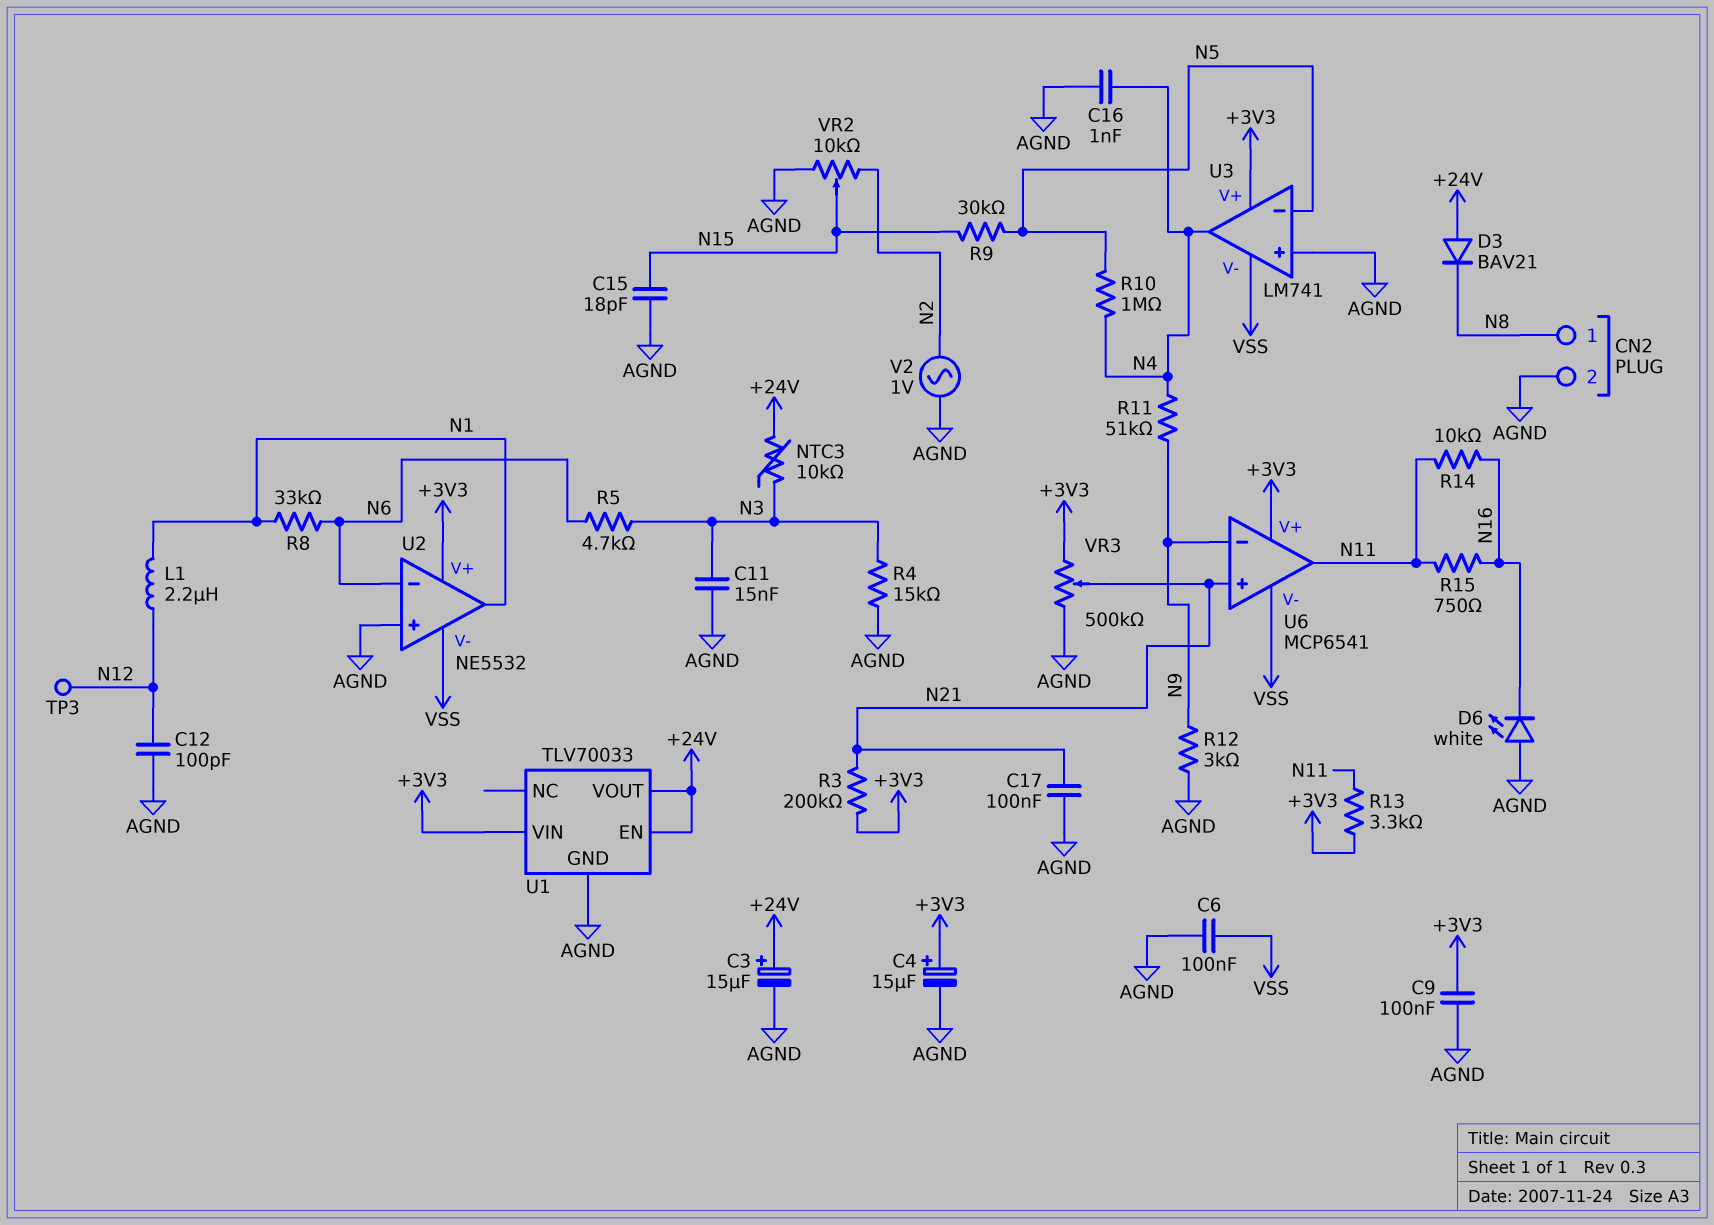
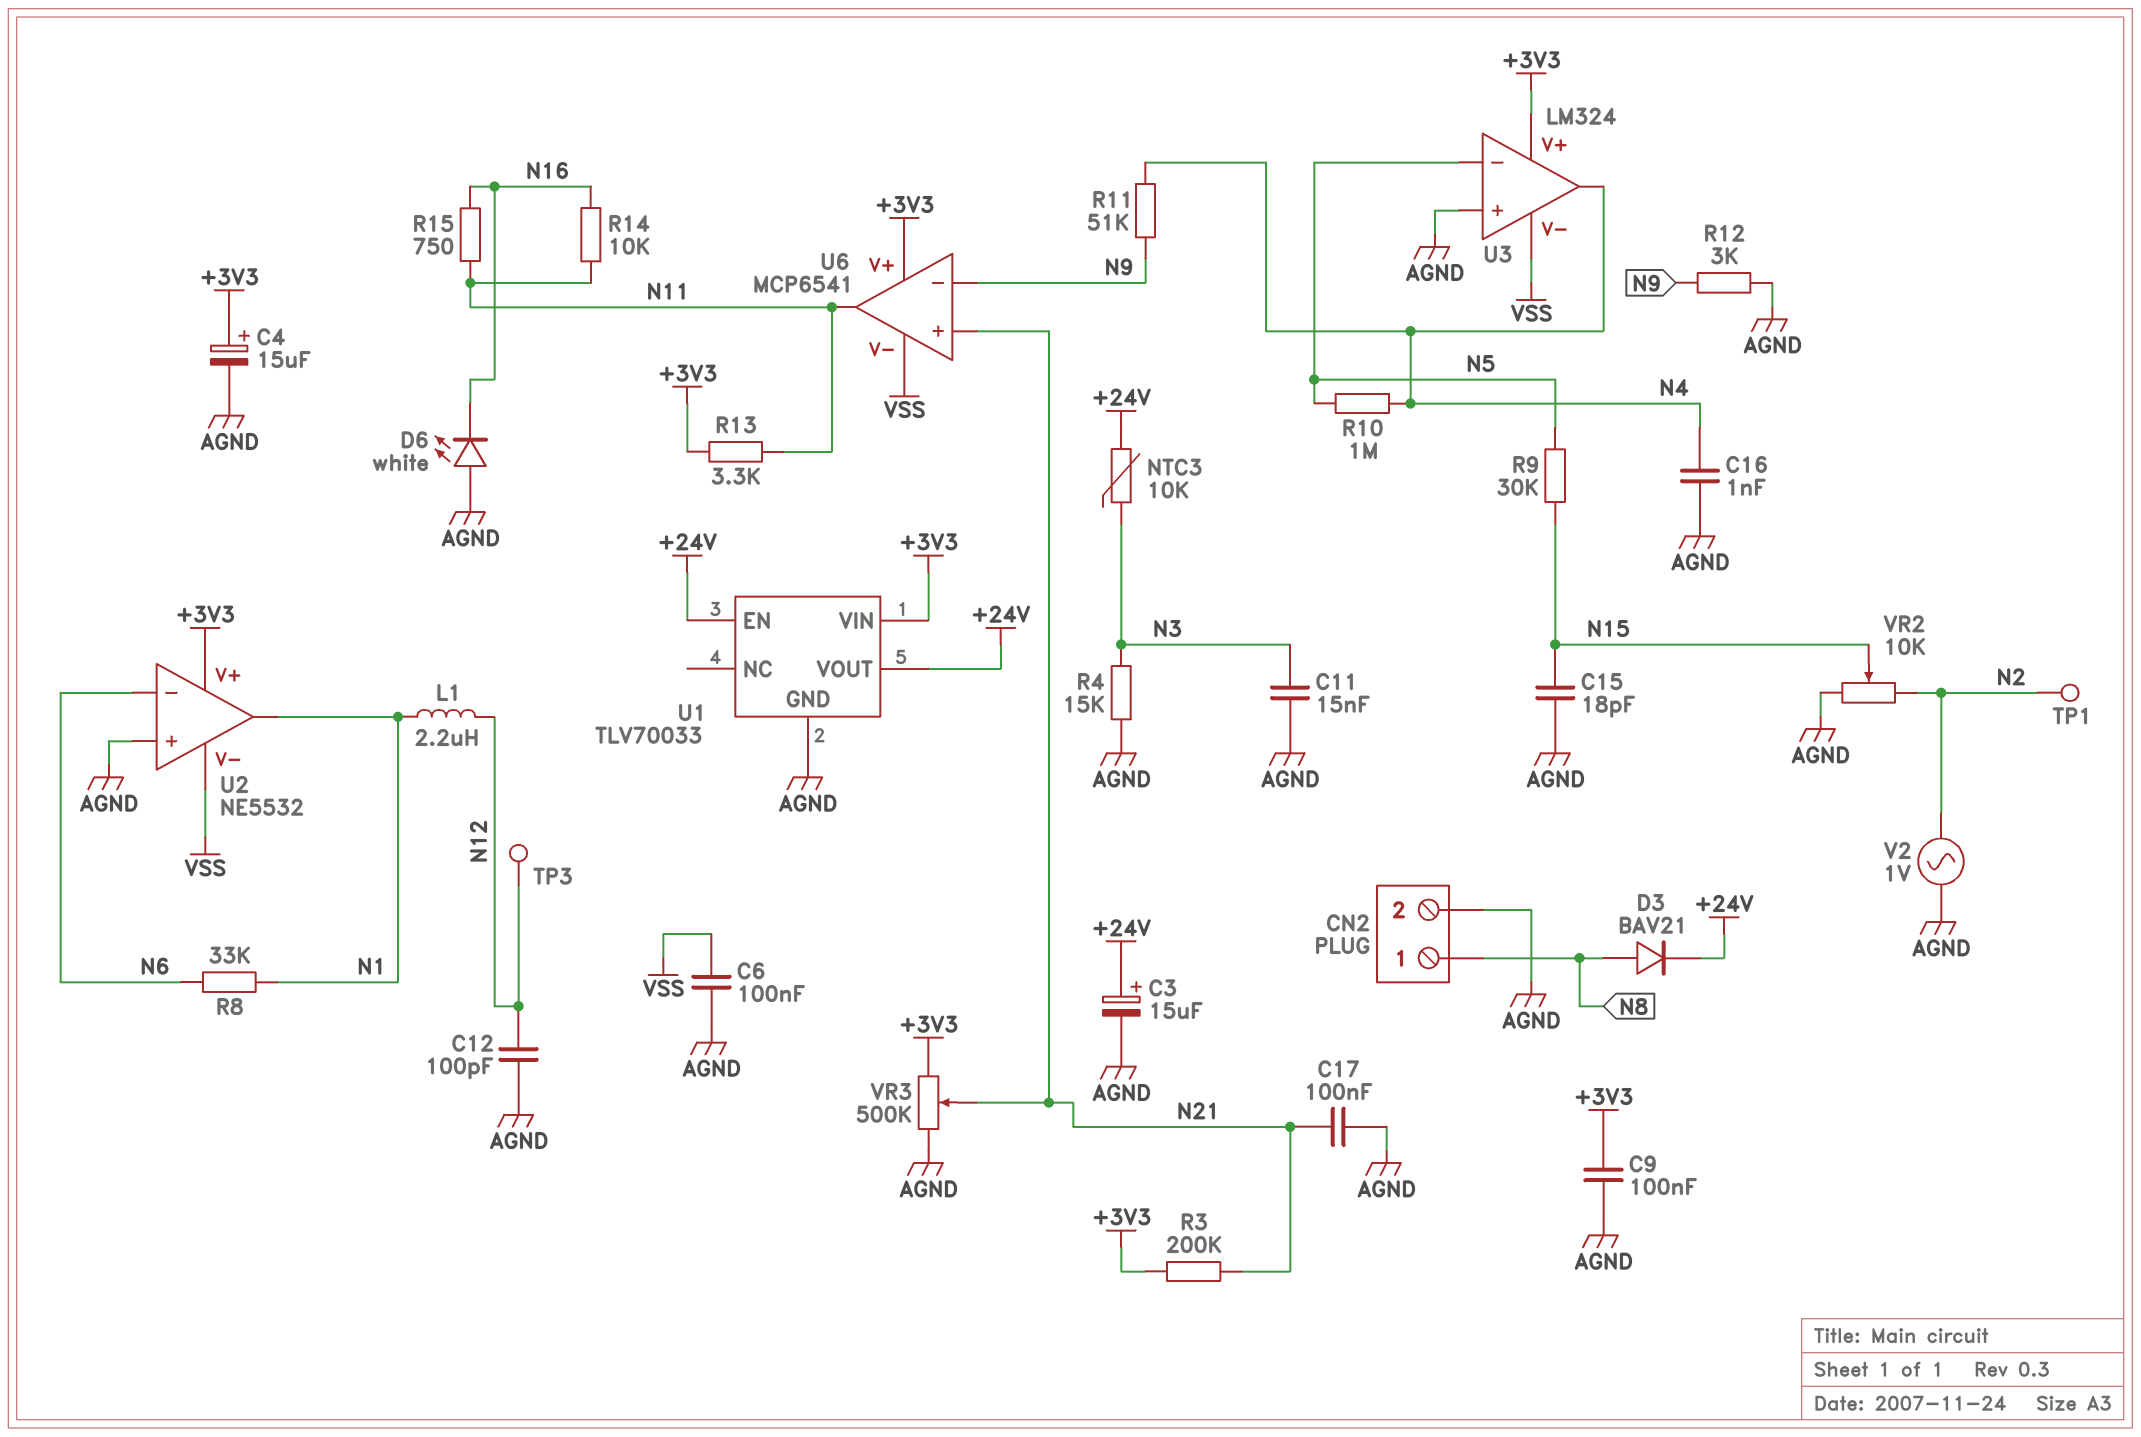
D3: diode BAV21 (A +24V, K N8) -> diode BAV21 (A N8, K +24V)
R5: 4.7k (N3, N6) -> none
TP1: none -> test point (N2)
U3: LM741 -> LM324

